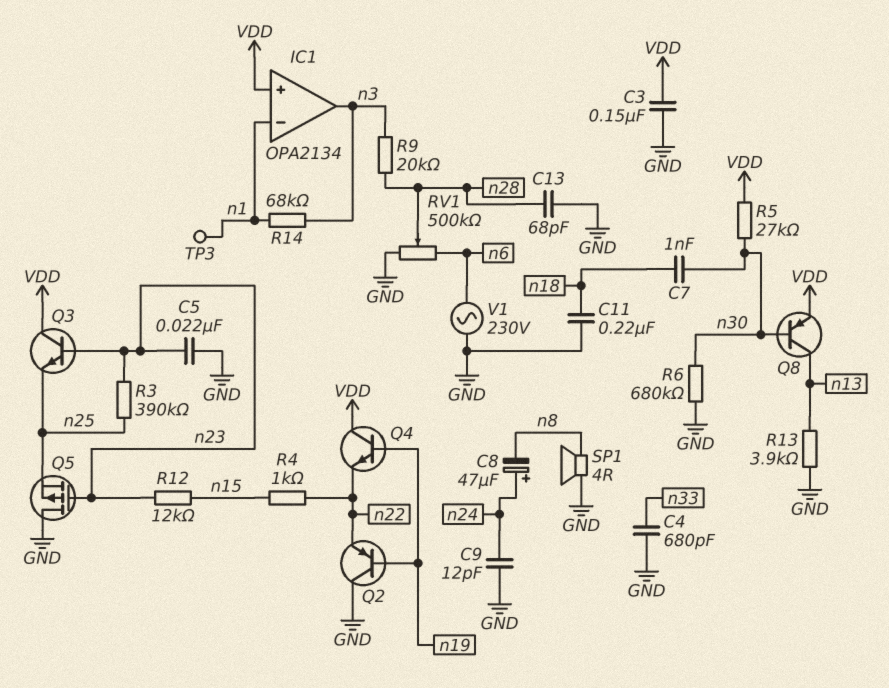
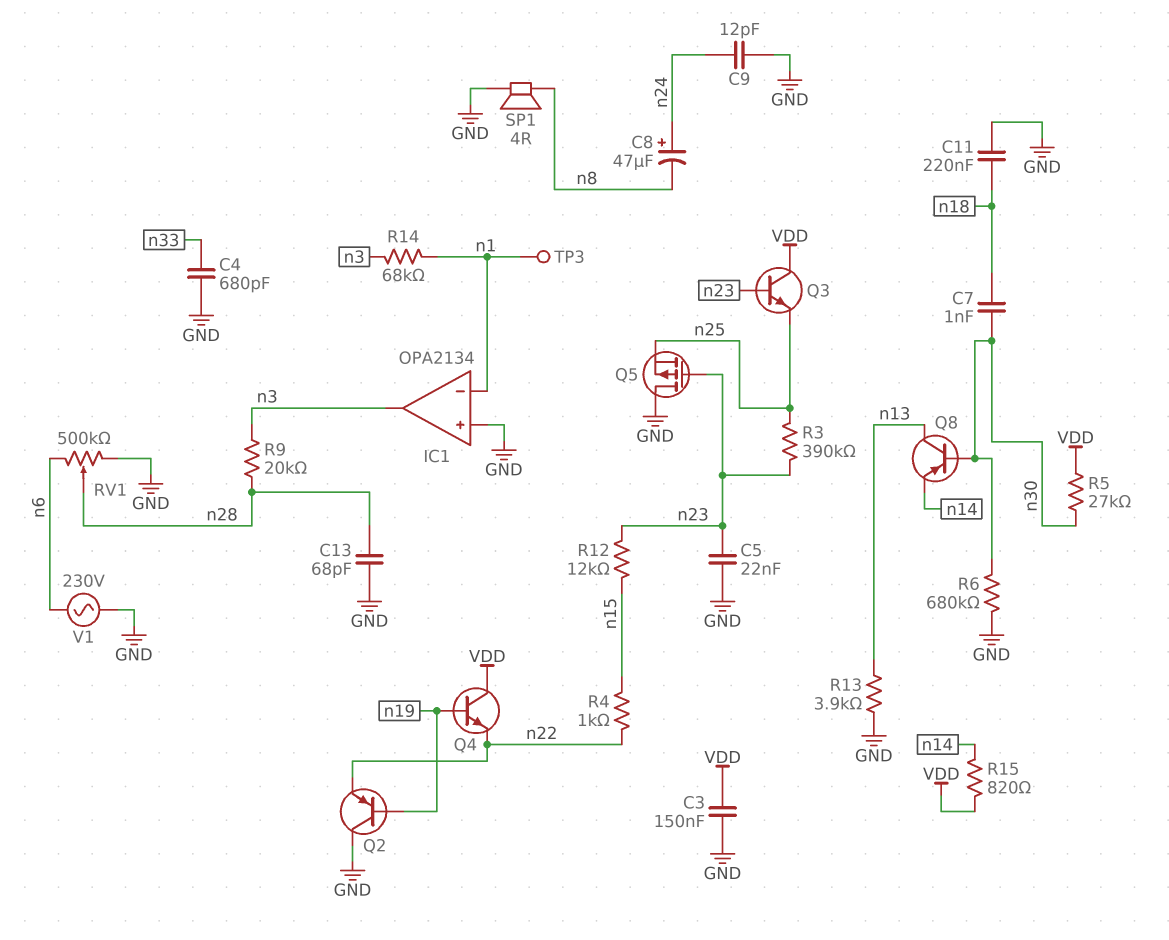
IC1 pin in+: VDD -> GND
Q8: PNP (B n30, C n13, E VDD) -> PNP (B n30, C n13, E n14)
R15: none -> 820 (VDD, n14)

